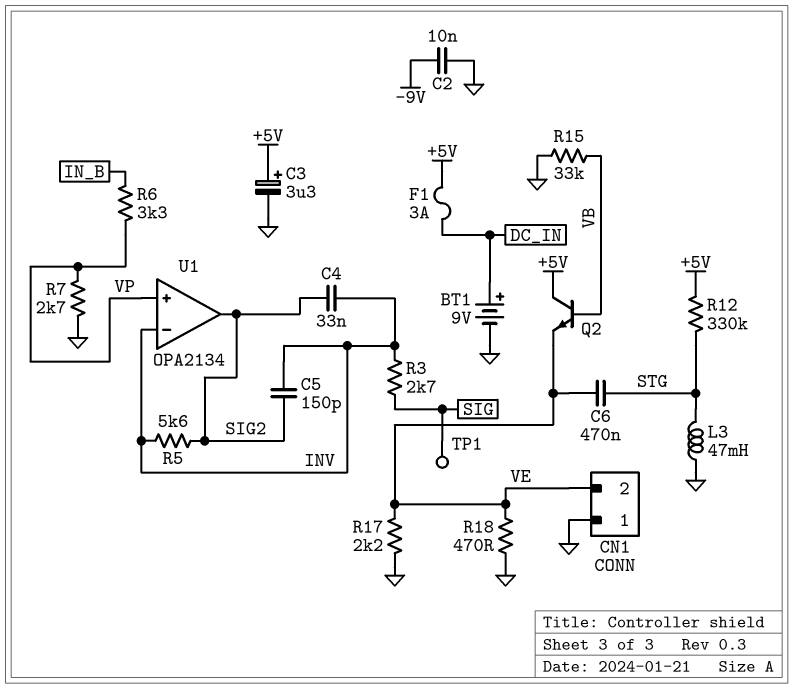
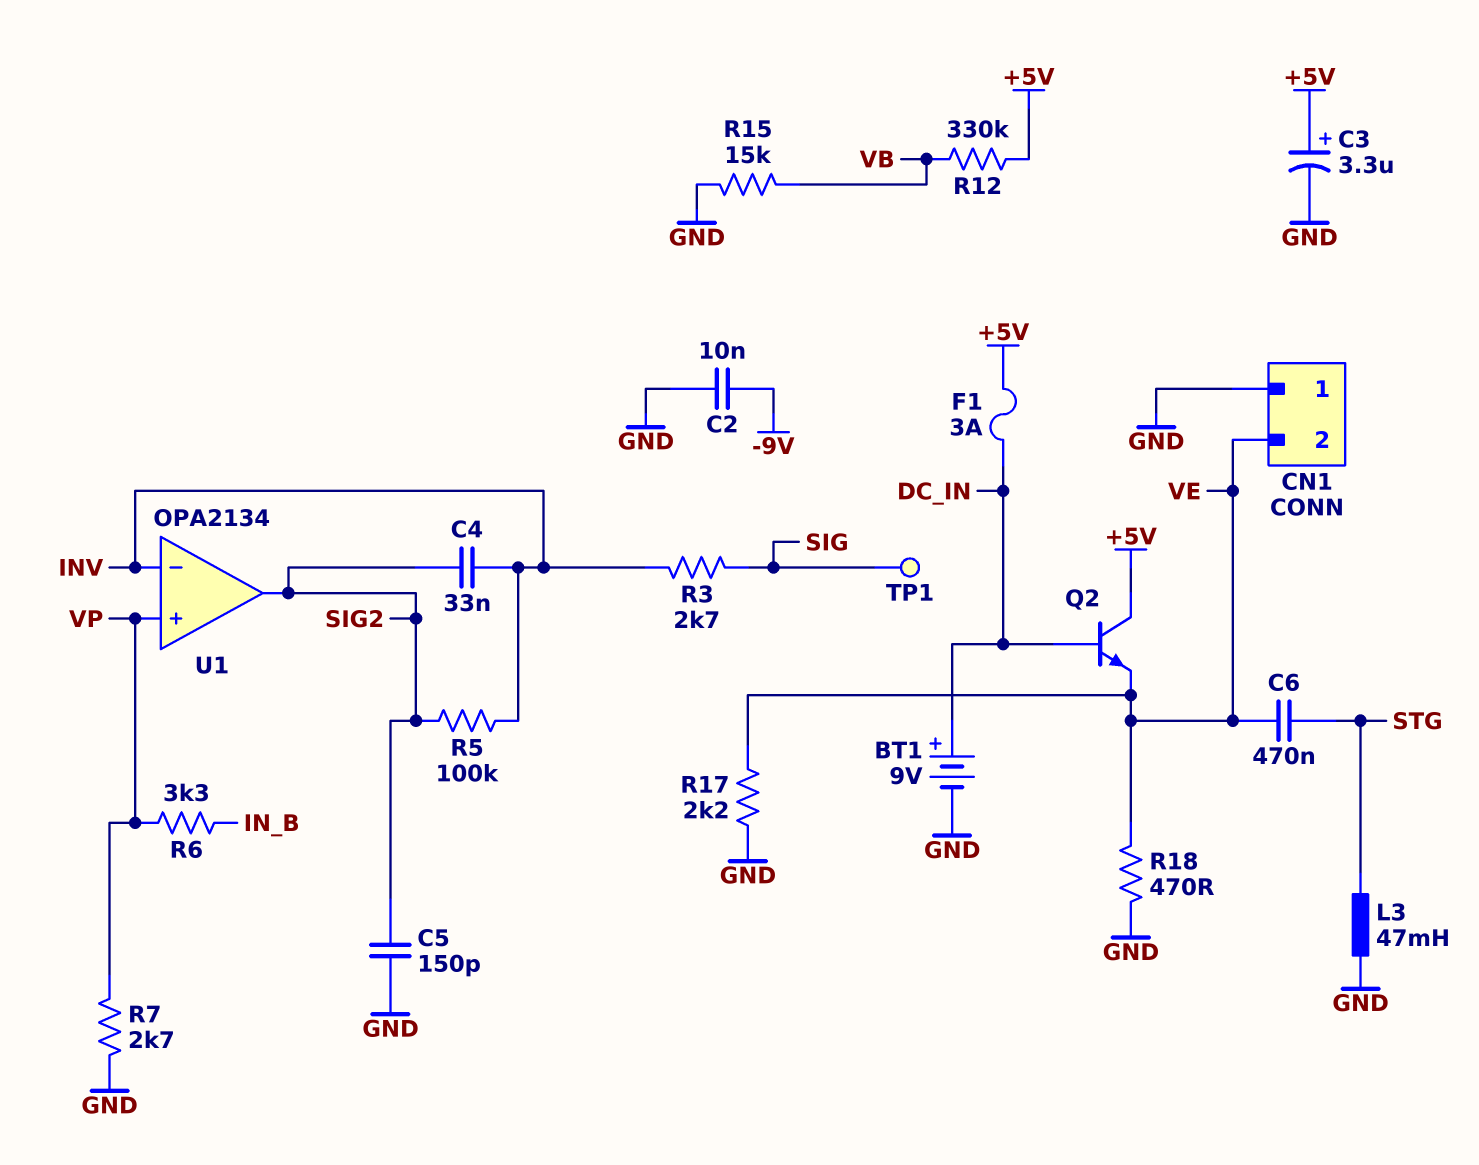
C5: 150pF (INV, SIG2) -> 150pF (GND, SIG2)
Q2: NPN (B VB, C +5V, E VE) -> NPN (B DC_IN, C +5V, E VE)
R5: 5.6k (INV, SIG2) -> 100k (INV, SIG2)
R12: 330k (+5V, STG) -> 330k (+5V, VB)
R15: 33k (GND, VB) -> 15k (GND, VB)

